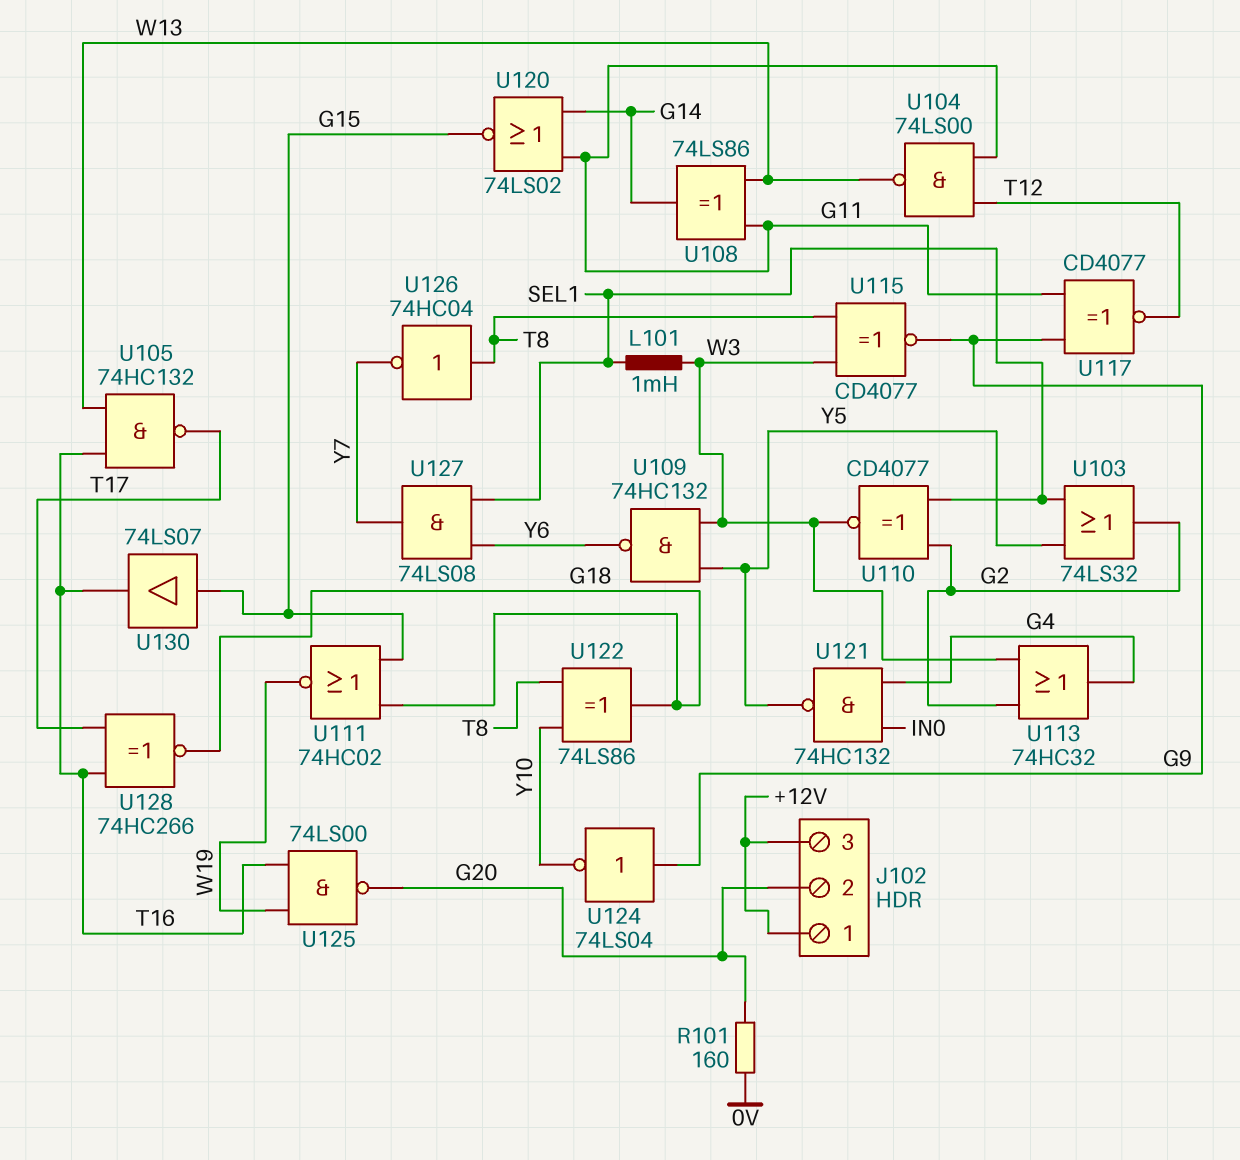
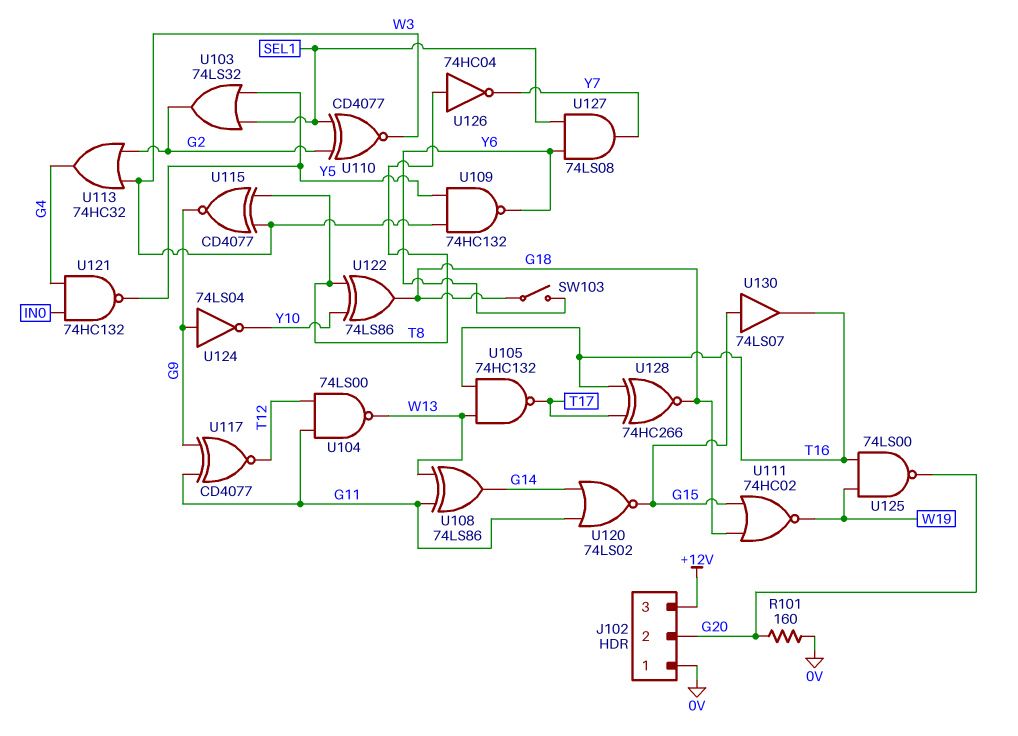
J102 pin 1: +12V -> 0V
L101: 1mH (SEL1, W3) -> none
SW103: none -> switch (G18, Y6)

